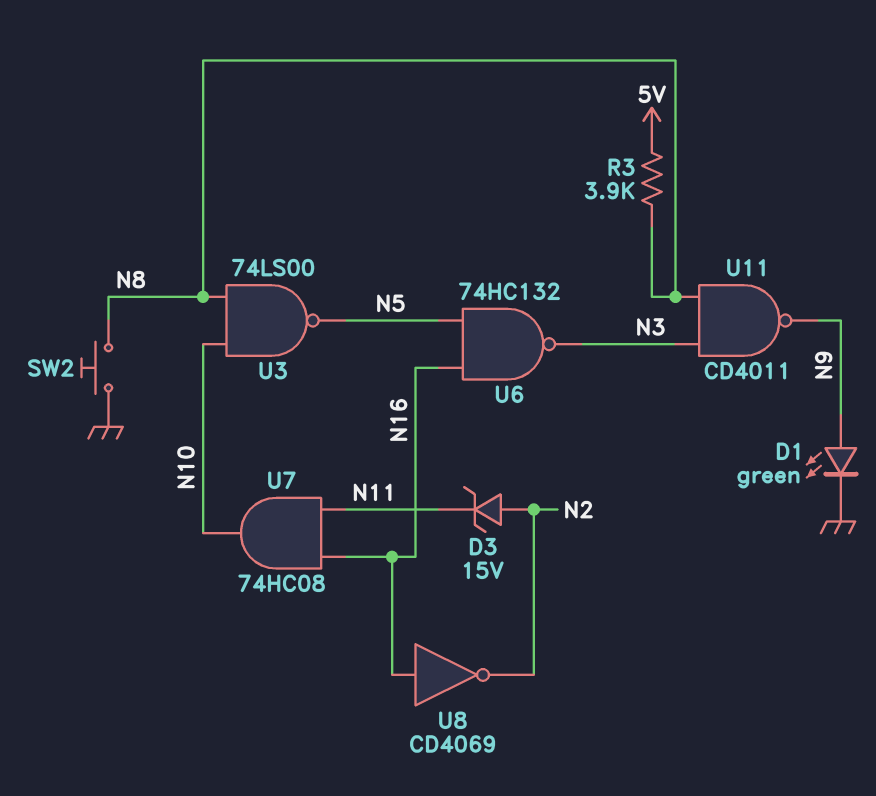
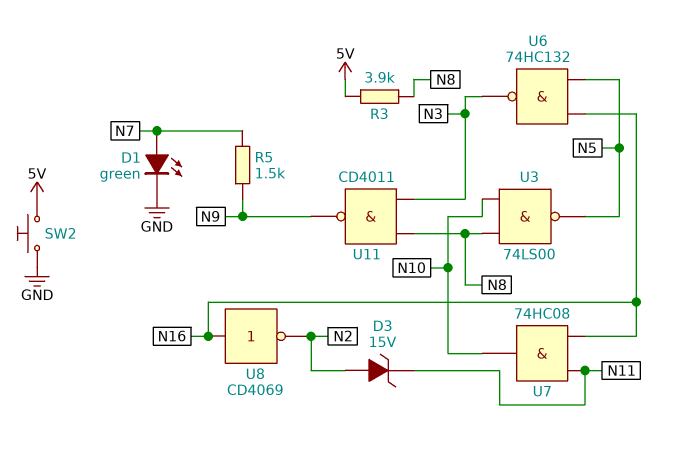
D1: LED green (A N9, K GND) -> LED green (A N7, K GND)
R5: none -> 1.5k (N7, N9)
SW2: button (GND, N8) -> button (5V, GND)

